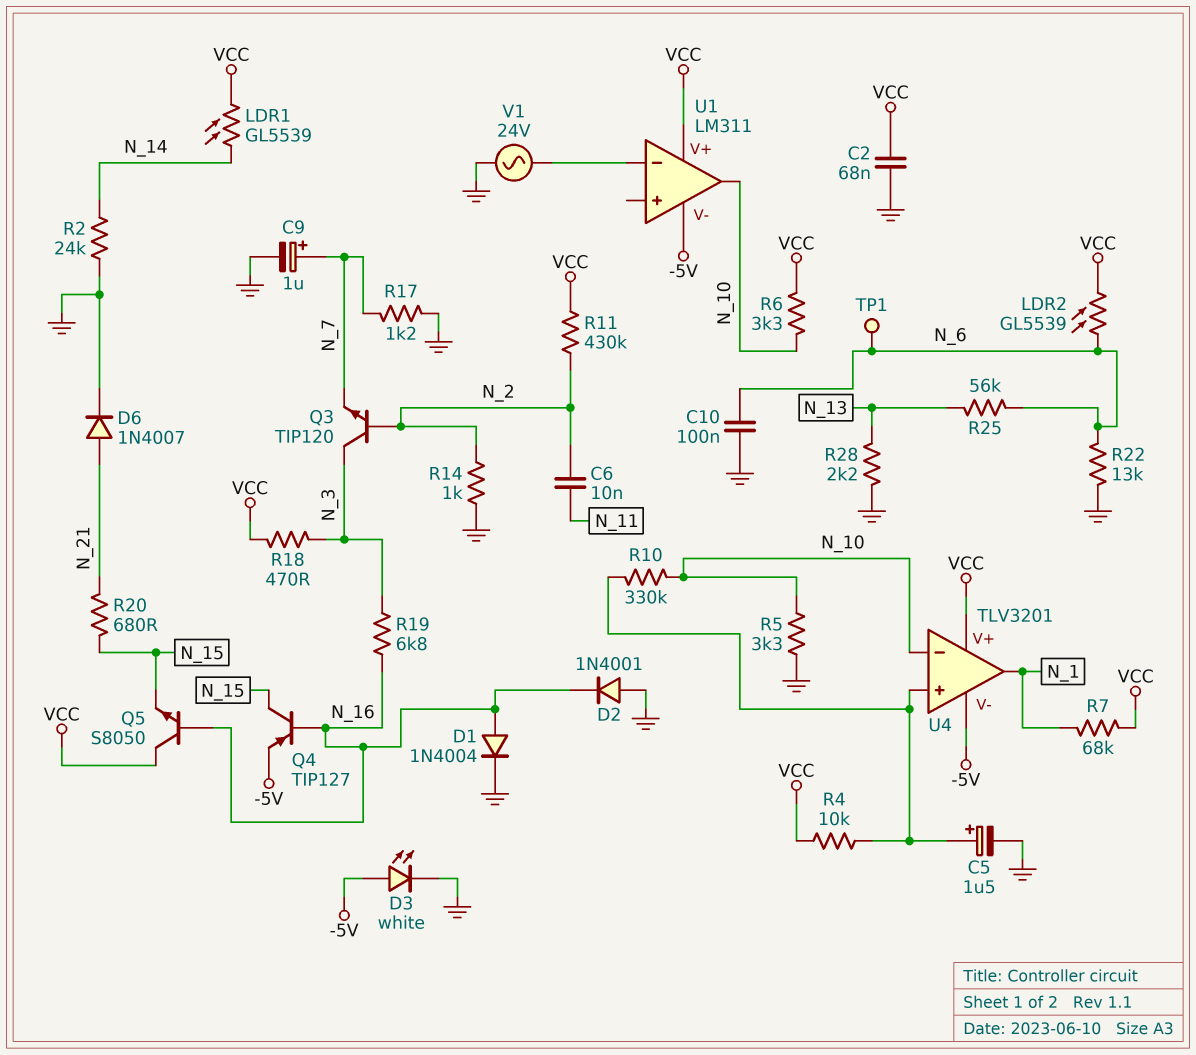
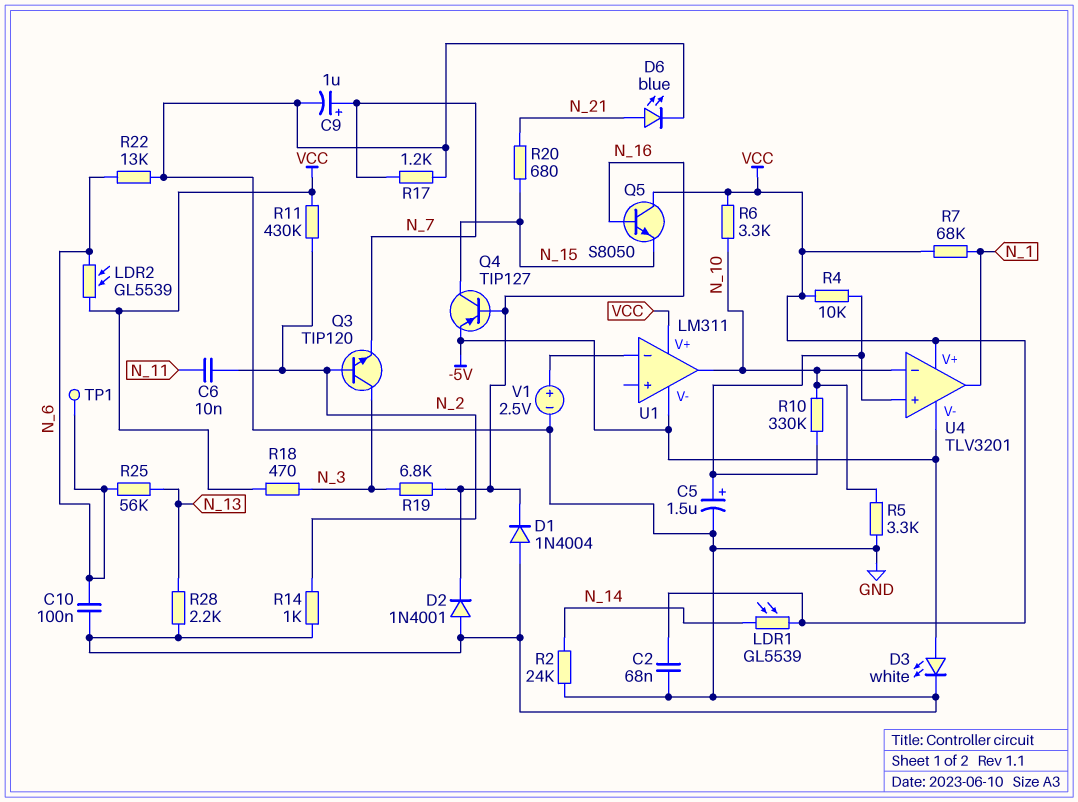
D1: diode 1N4004 (A N_16, K GND) -> diode 1N4004 (A GND, K N_16)
D6: diode 1N4007 (A N_21, K GND) -> LED blue (A N_21, K GND)
V1: AC 24V (GND, U1/in-) -> 2.5V (plus U1/in-, minus GND)

